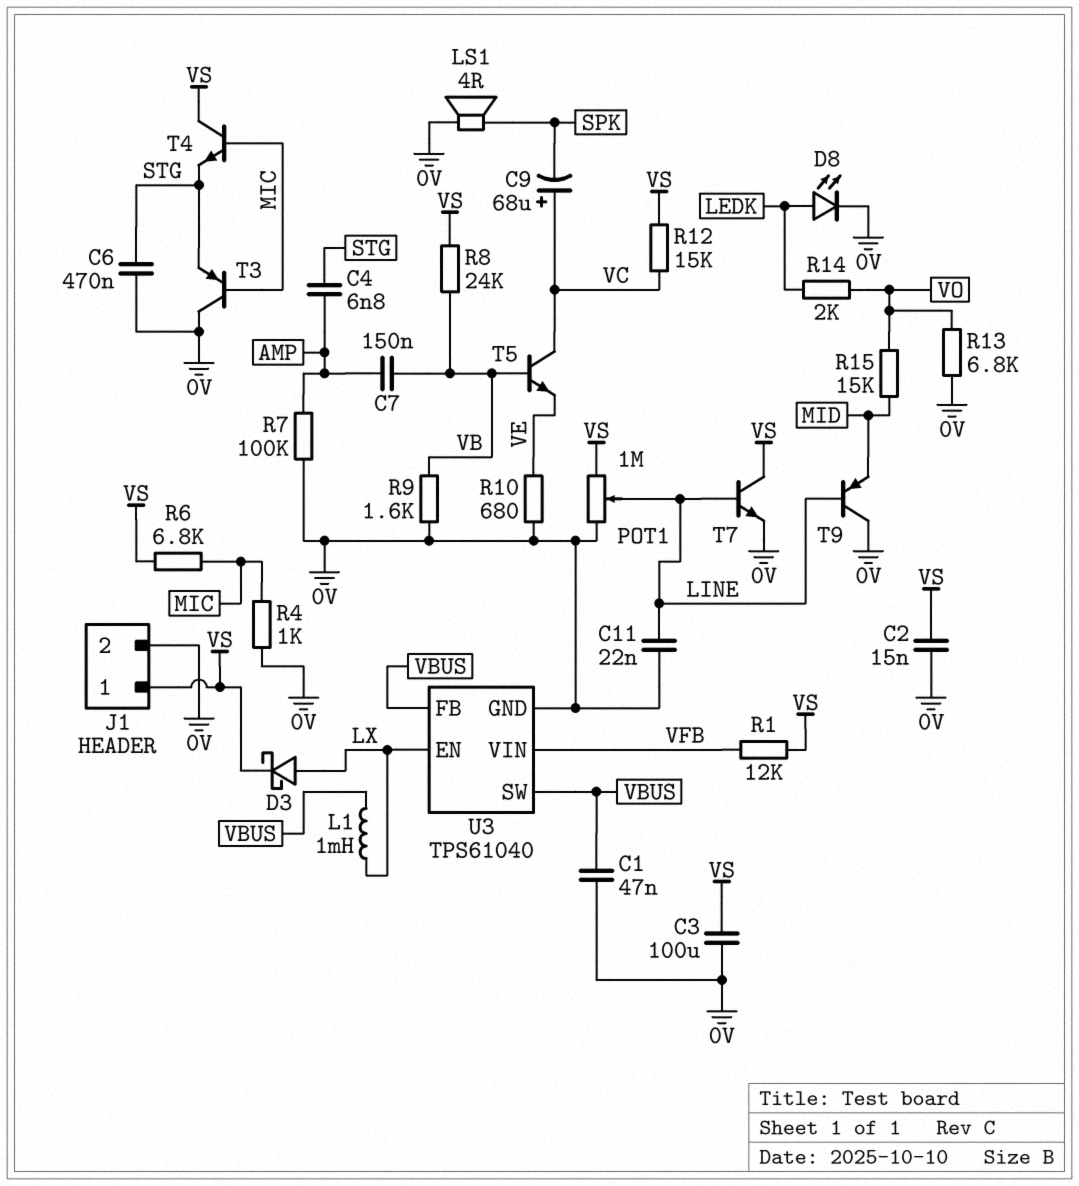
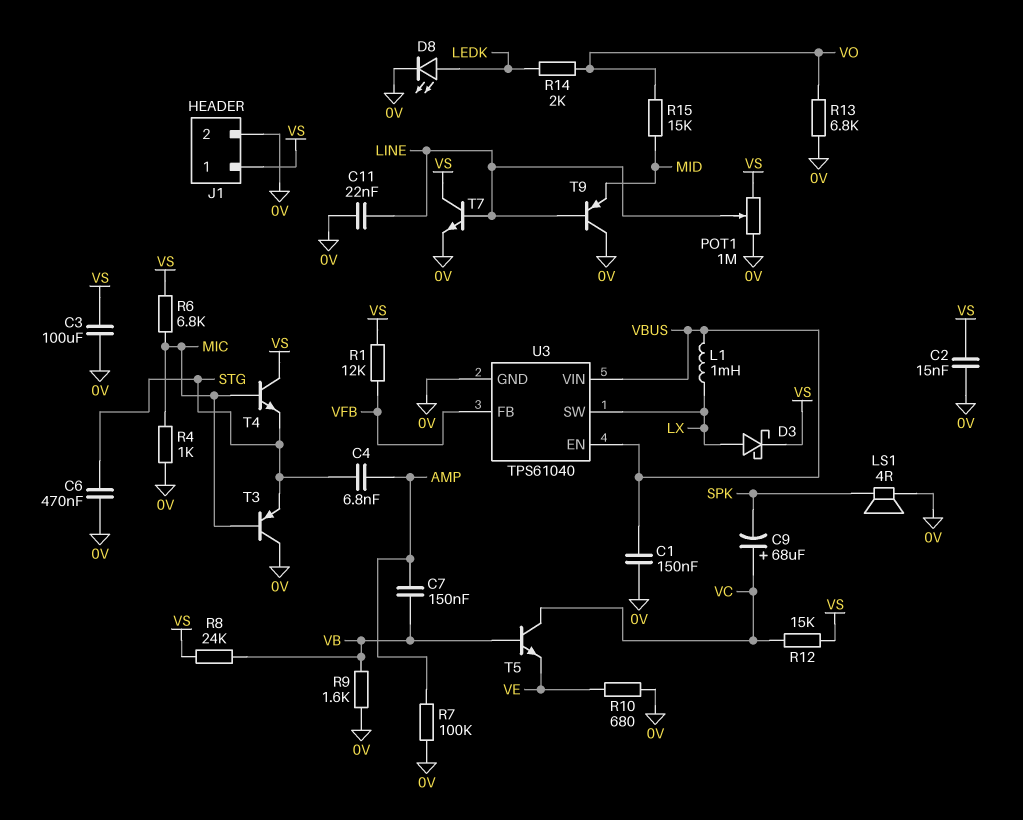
C1: 47nF (0V, VBUS) -> 150nF (0V, VBUS)
U3 pin EN: LX -> VBUS
U3 pin FB: VBUS -> VFB
U3 pin SW: VBUS -> LX
U3 pin VIN: VFB -> VBUS

